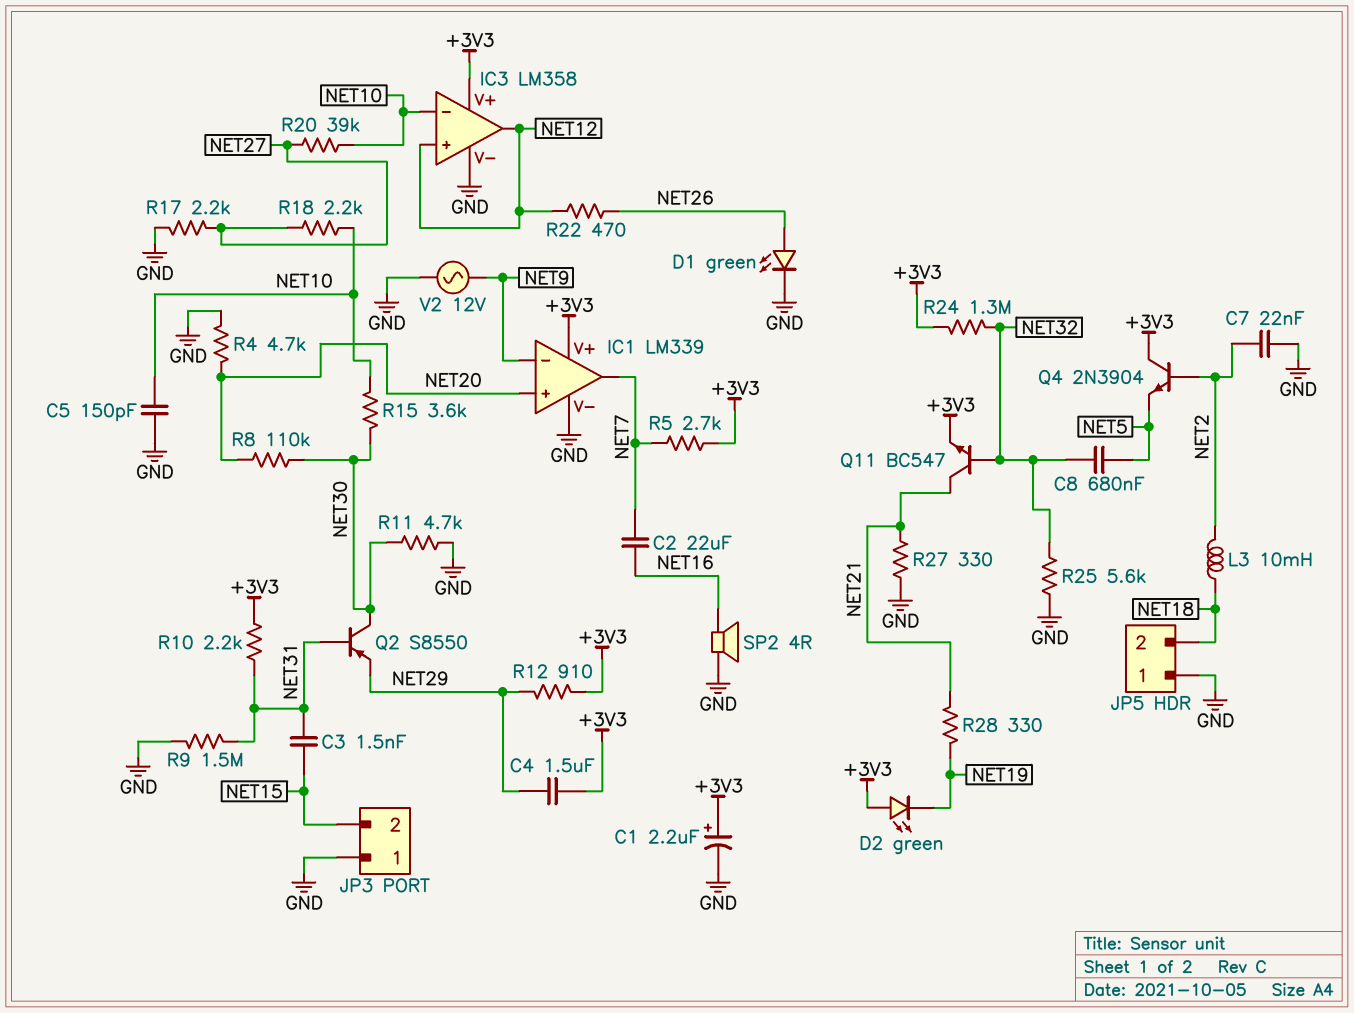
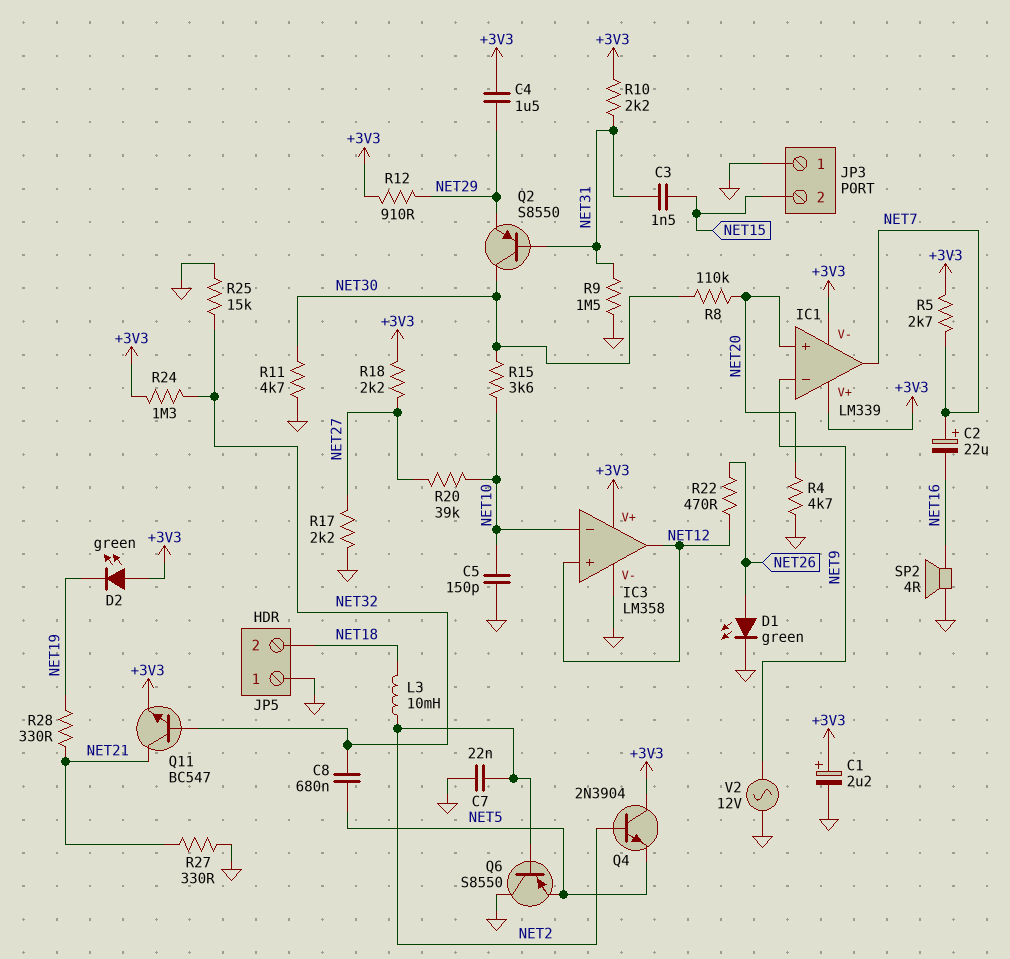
C2: 22uF (NET7, NET16) -> 22uF (plus NET7, minus NET16)
IC1 pin V-: GND -> +3V3
Q6: none -> PNP S8550 (B NET2, C GND, E NET5)
R18: 2.2k (NET10, NET27) -> 2.2k (+3V3, NET27)
R25: 5.6k (GND, NET32) -> 15k (GND, NET32)

